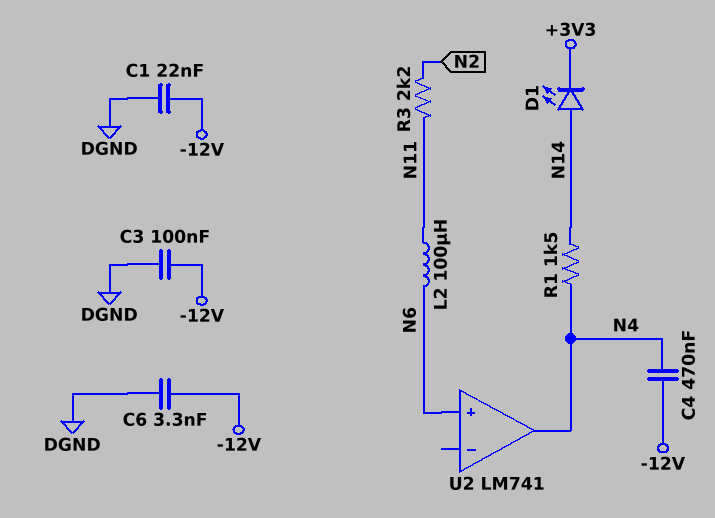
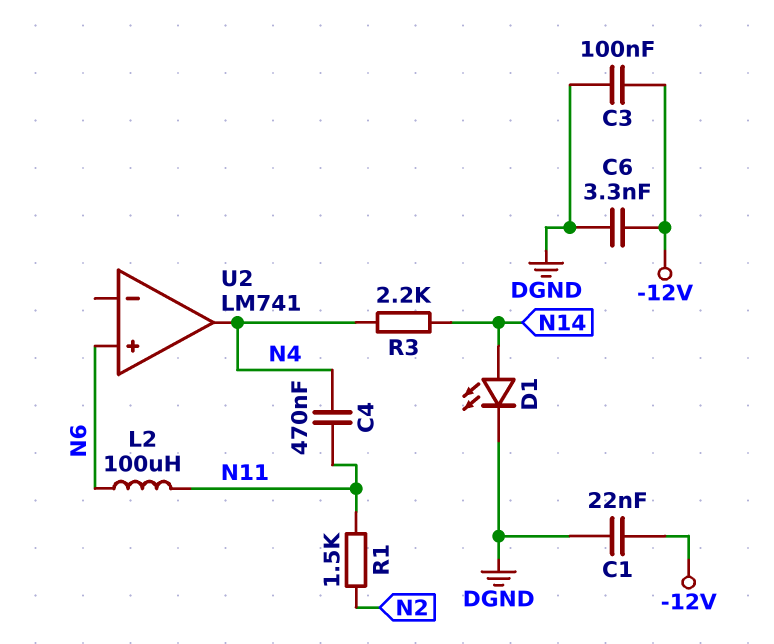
C4: 470nF (-12V, N4) -> 470nF (N4, N11)
D1: LED (A N14, K +3V3) -> LED (A N14, K DGND)
R1: 1.5k (N4, N14) -> 1.5k (N2, N11)
R3: 2.2k (N2, N11) -> 2.2k (N4, N14)

